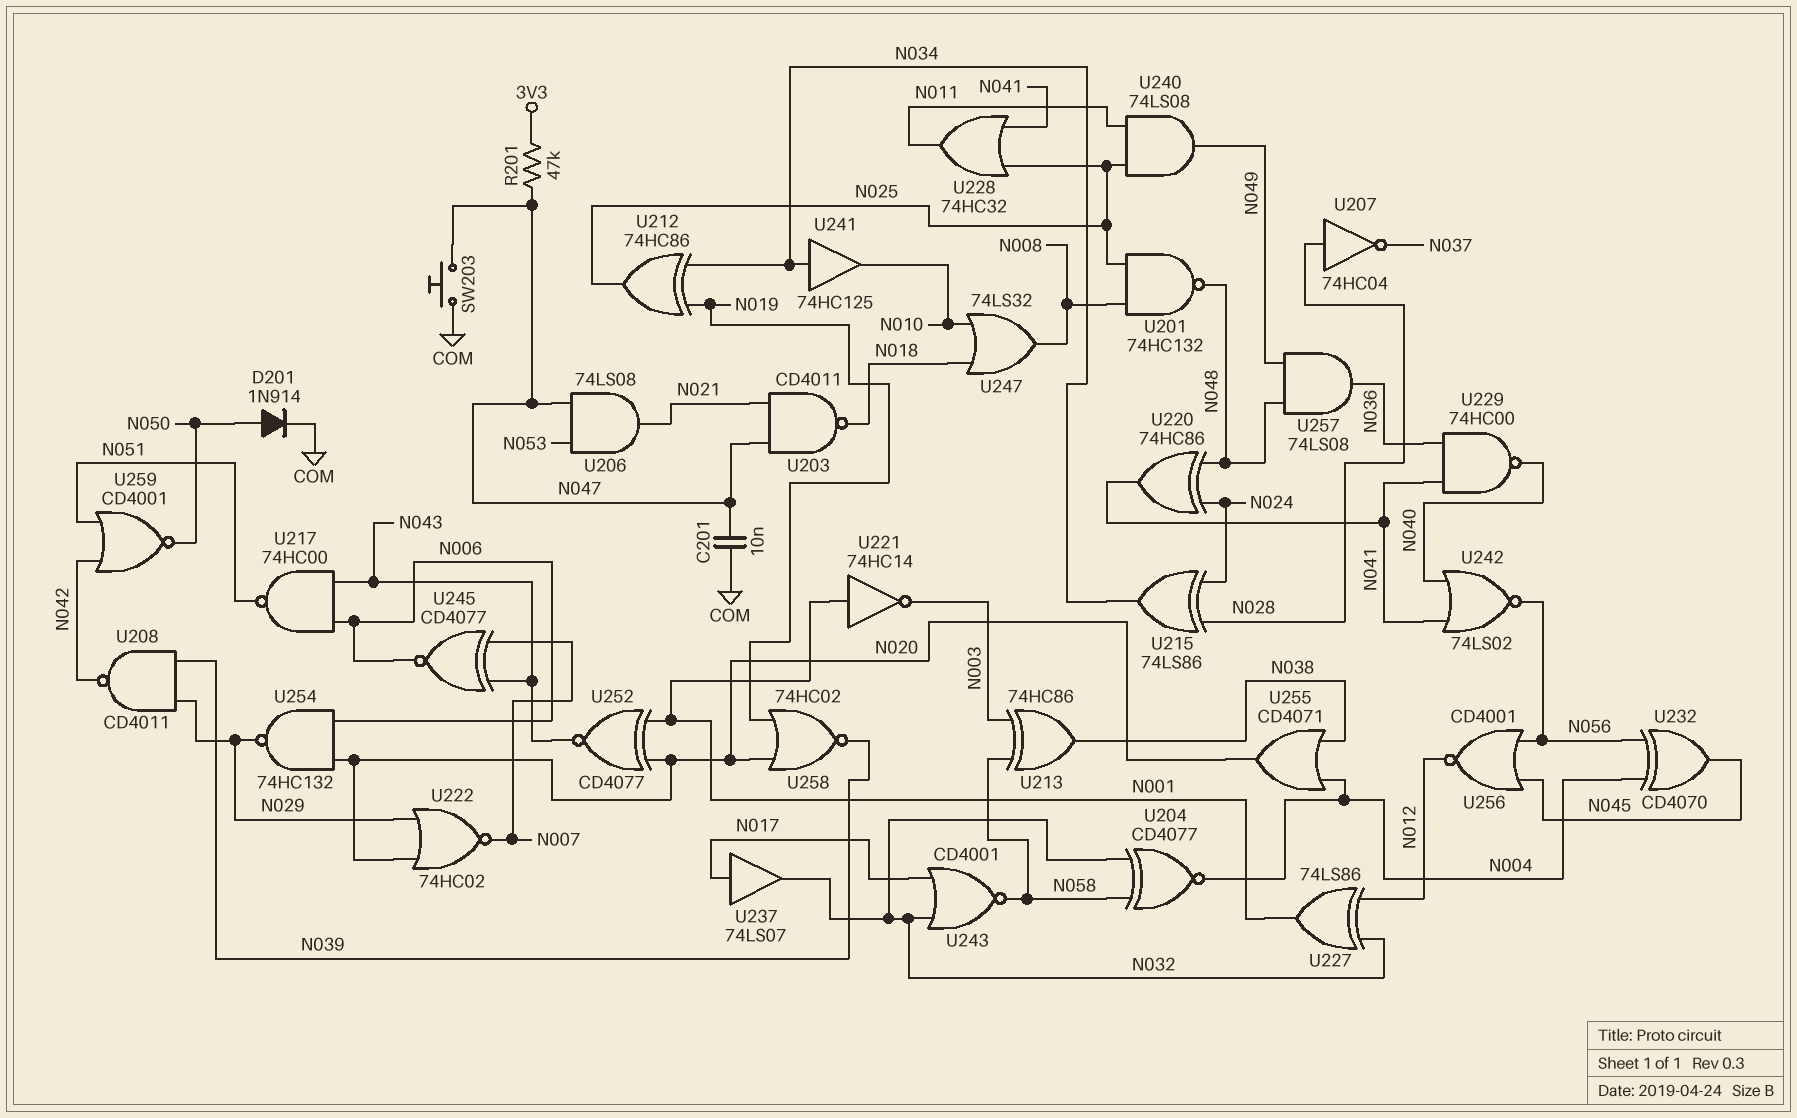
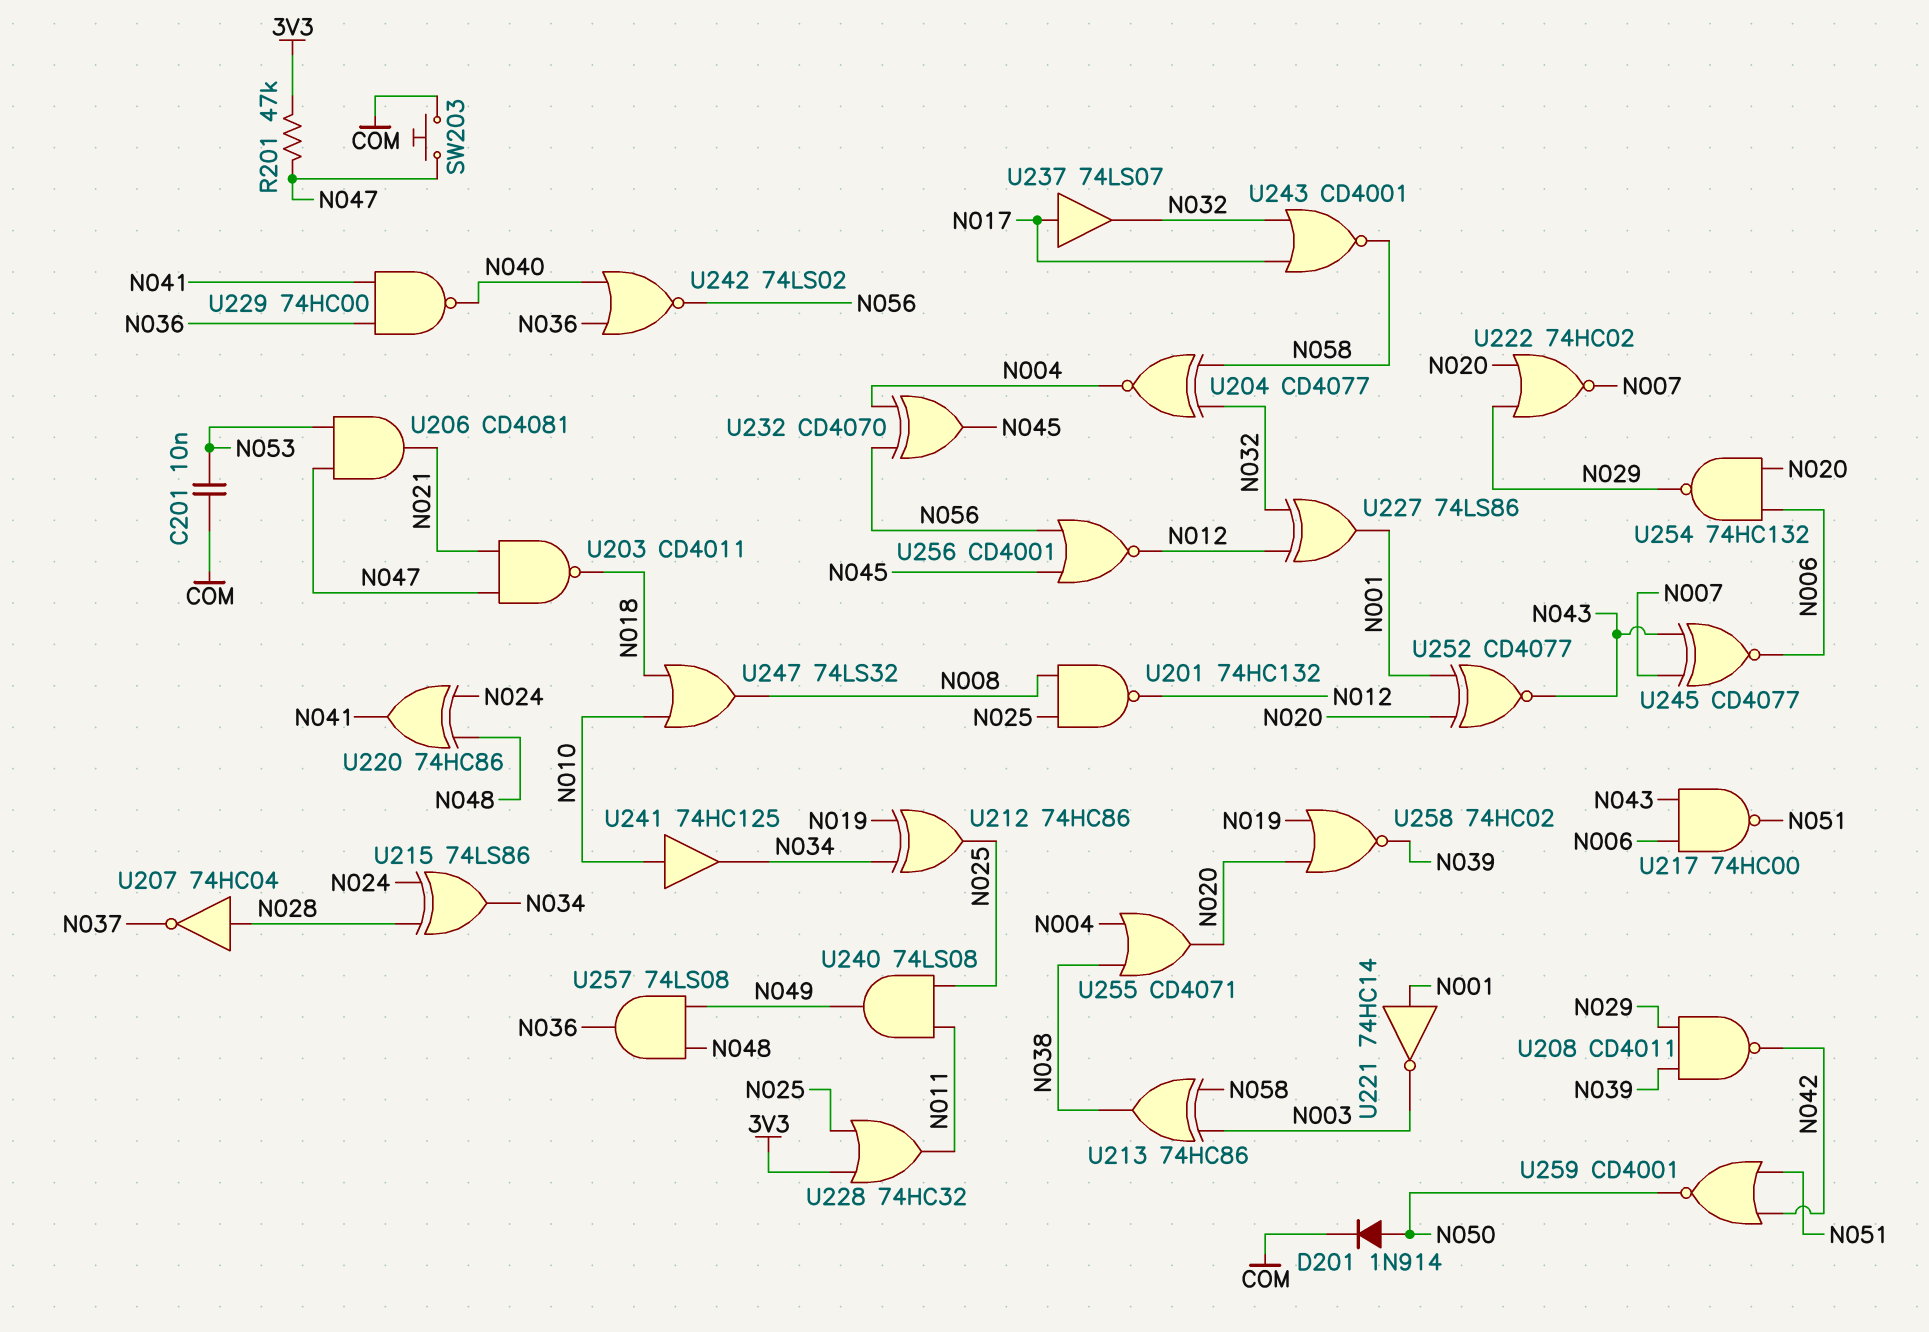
C201: 10nF (COM, N047) -> 10nF (COM, N053)
U201: NAND 74HC132 (in N008, in N025, out N048) -> NAND 74HC132 (in N008, in N025, out N012)
U206: AND 74LS08 (in N047, in N053, out N021) -> AND CD4081 (in N047, in N053, out N021)
U228: OR 74HC32 (in N025, in N041, out N011) -> OR 74HC32 (in 3V3, in N025, out N011)
U241: buffer 74HC125 (in N034, out N010) -> buffer 74HC125 (in N010, out N034)
U242: NOR 74LS02 (in N040, in N041, out N056) -> NOR 74LS02 (in N036, in N040, out N056)

